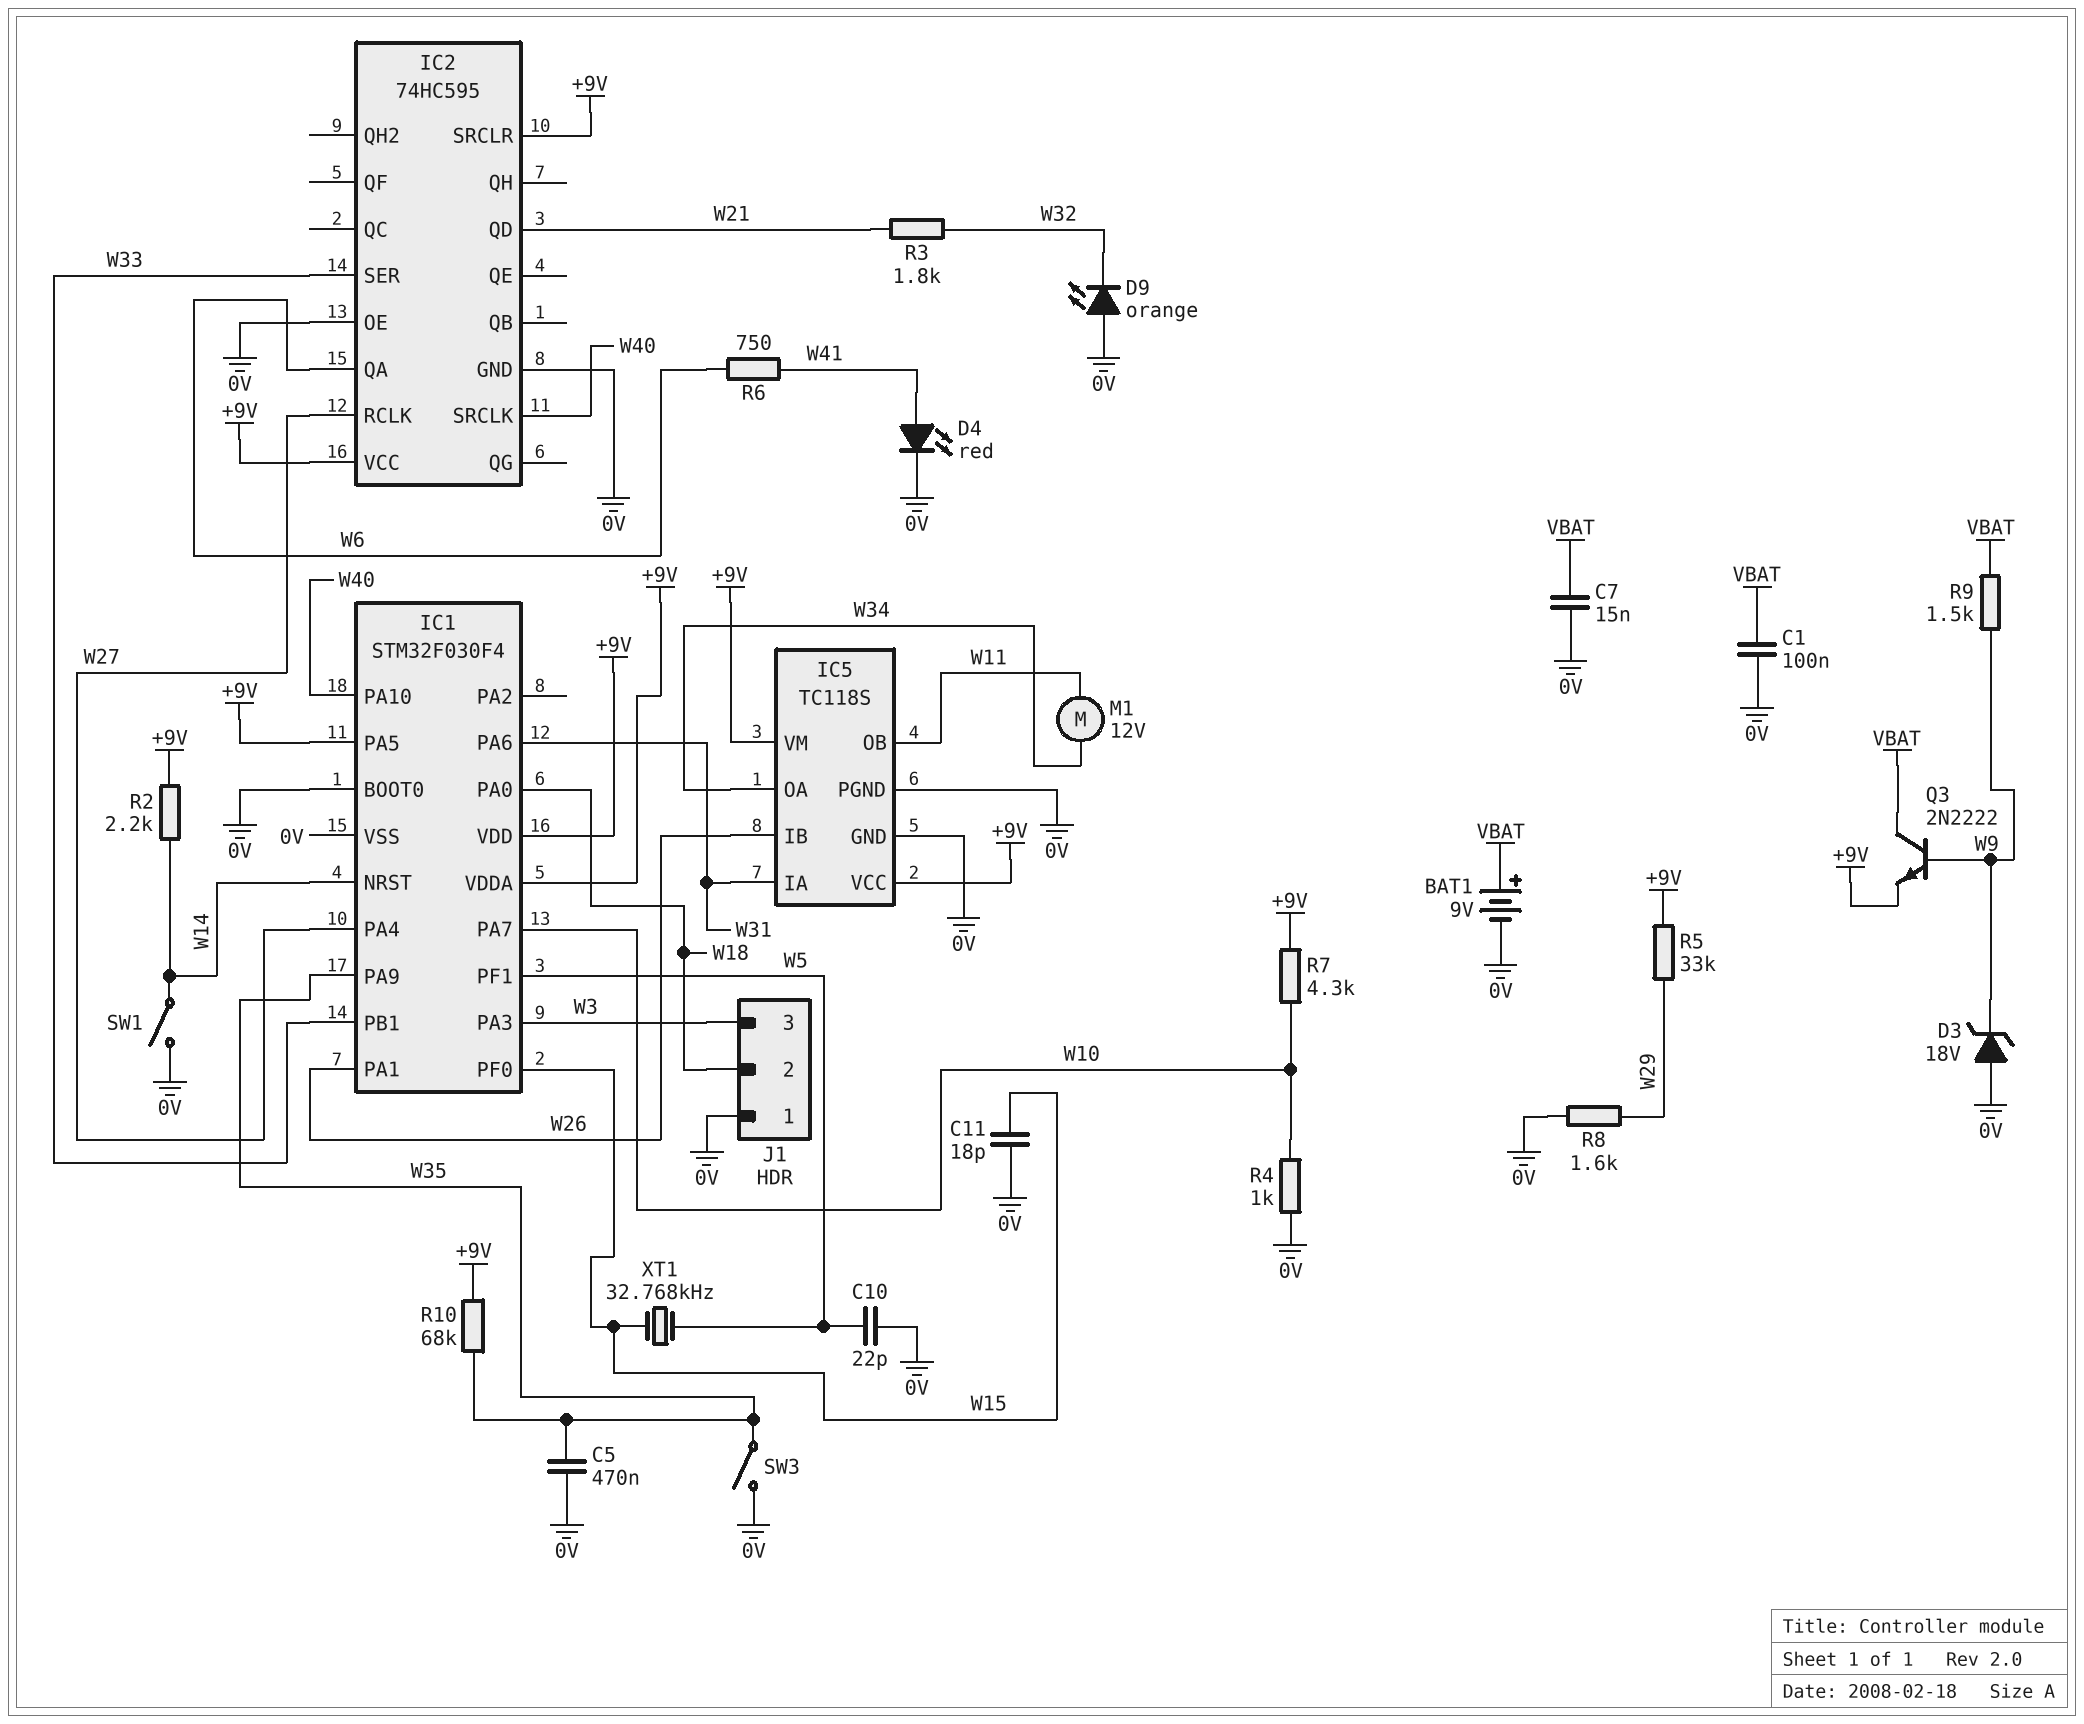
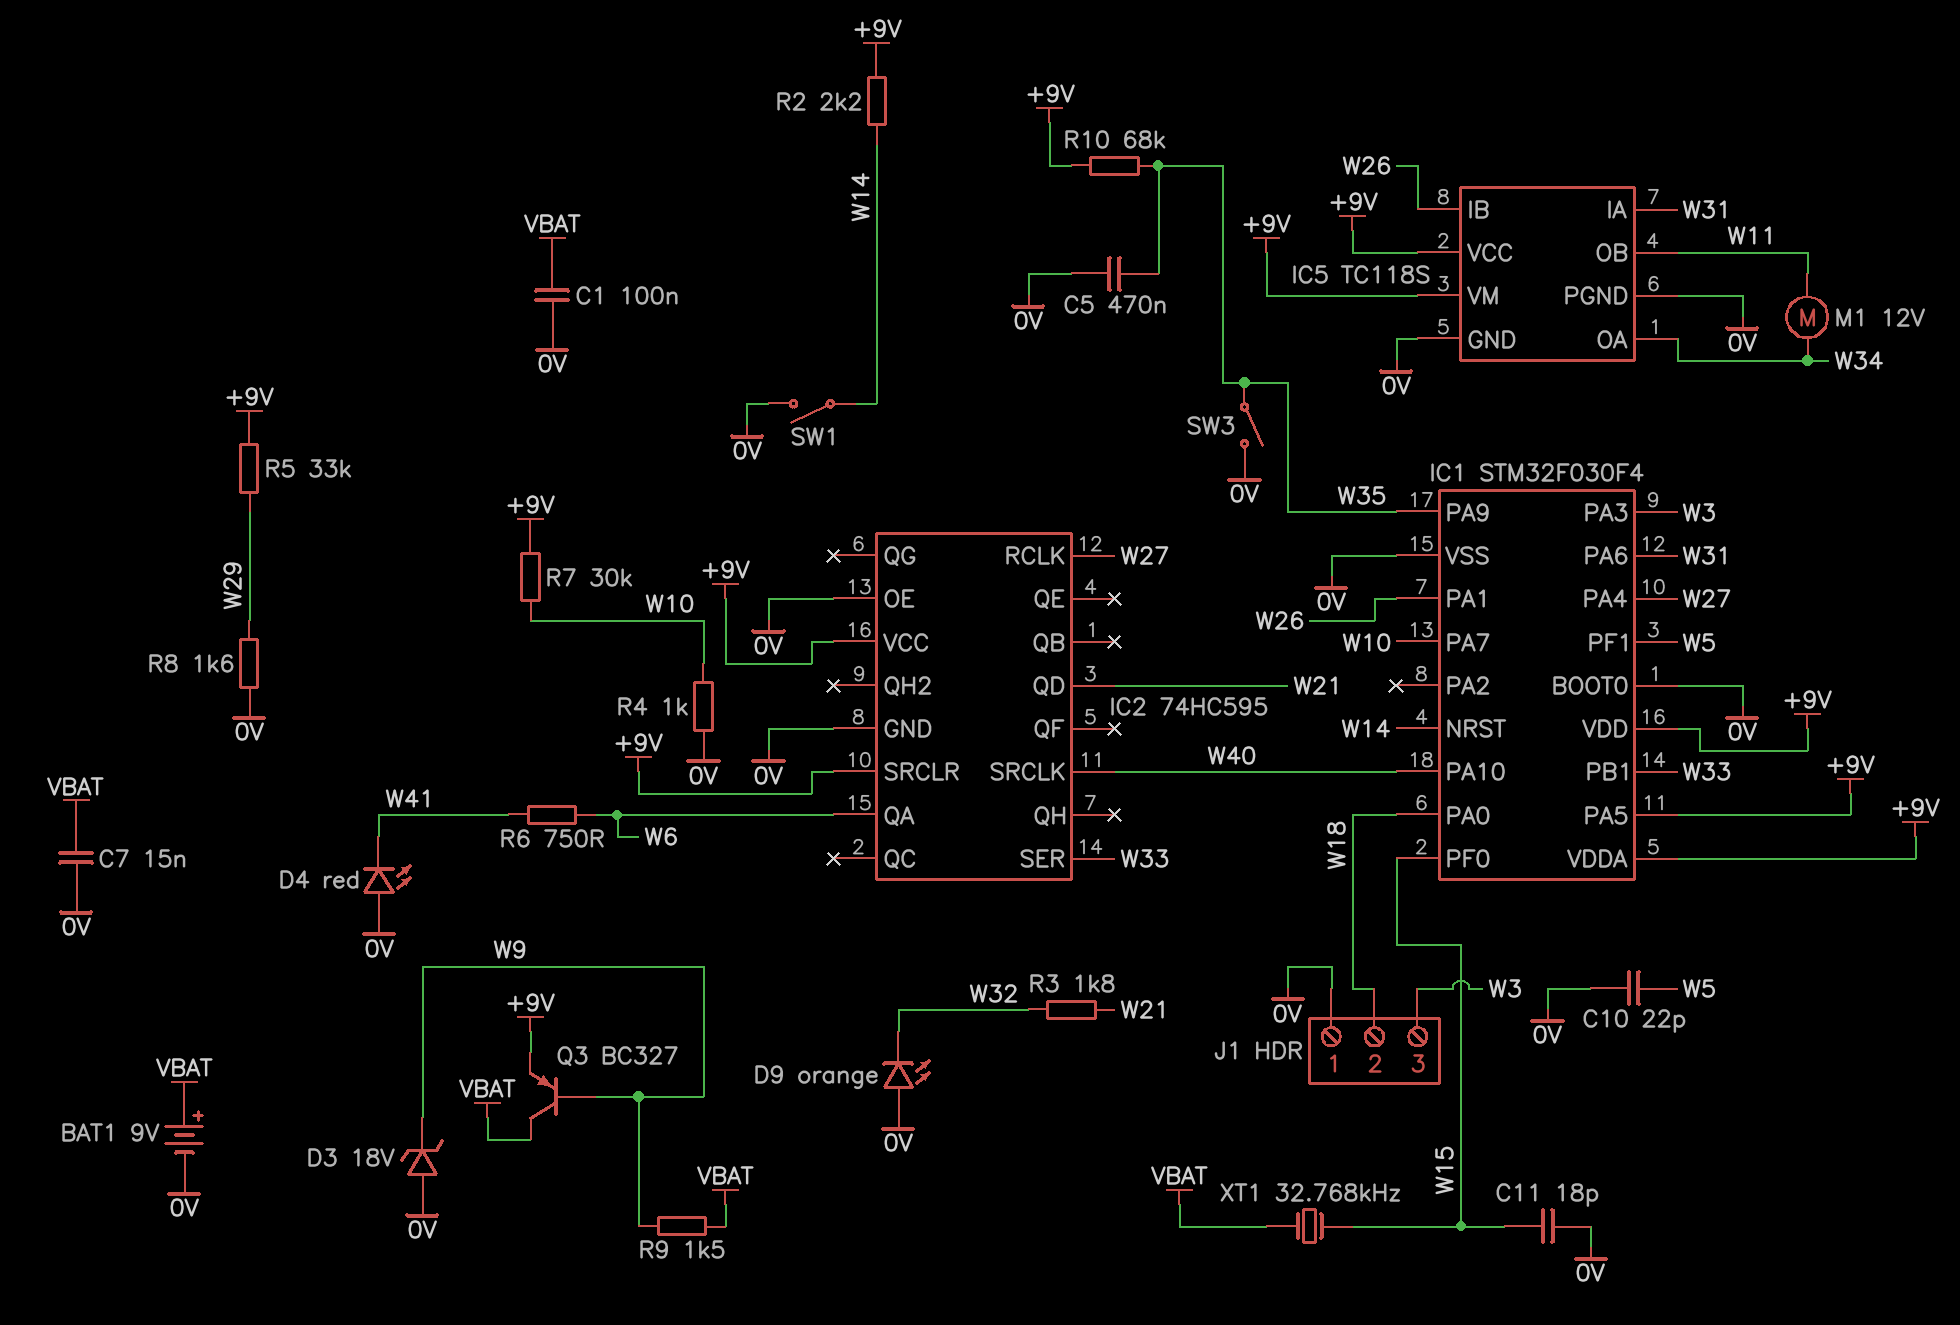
D4: LED red (A W41, K 0V) -> LED red (A 0V, K W41)
Q3: NPN 2N2222 (B W9, C VBAT, E +9V) -> PNP BC327 (B W9, C VBAT, E +9V)
R7: 4.3k (+9V, W10) -> 30k (+9V, W10)
XT1: 32.768kHz (W5, W15) -> 32.768kHz (VBAT, W15)

